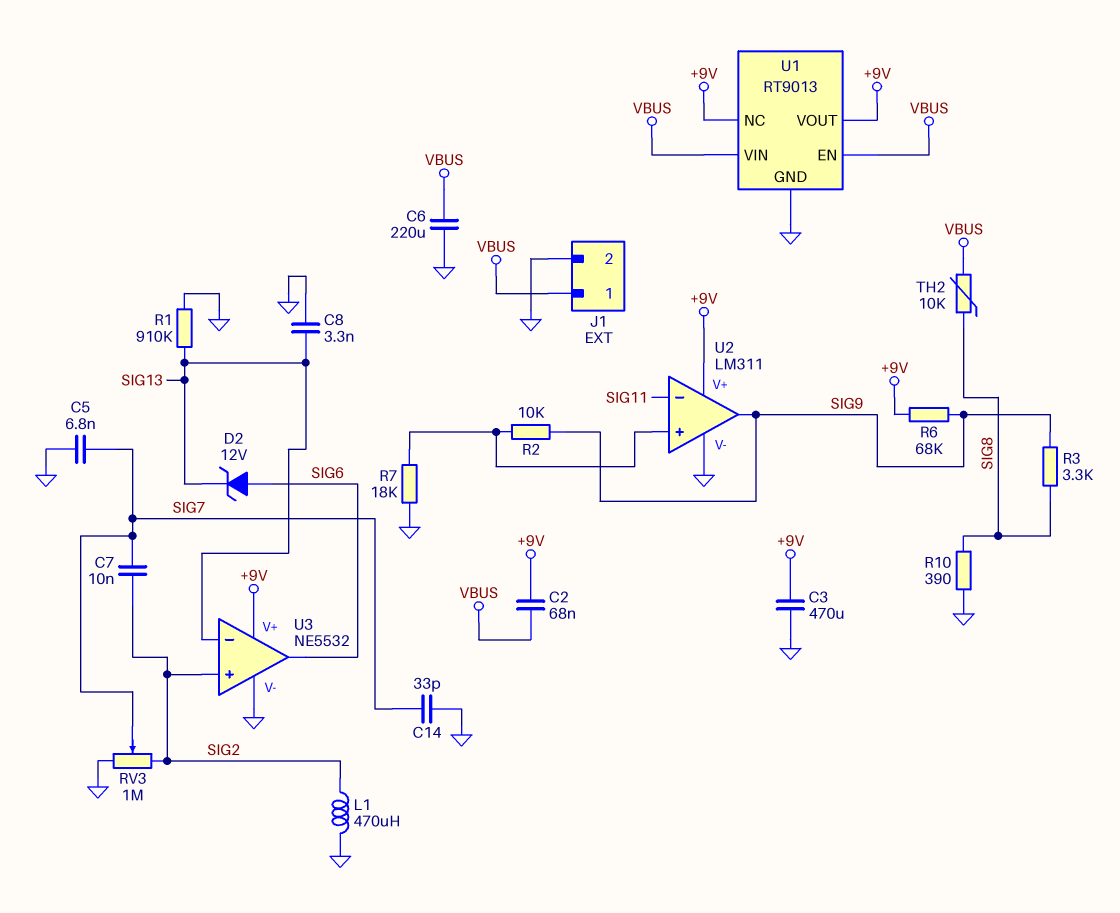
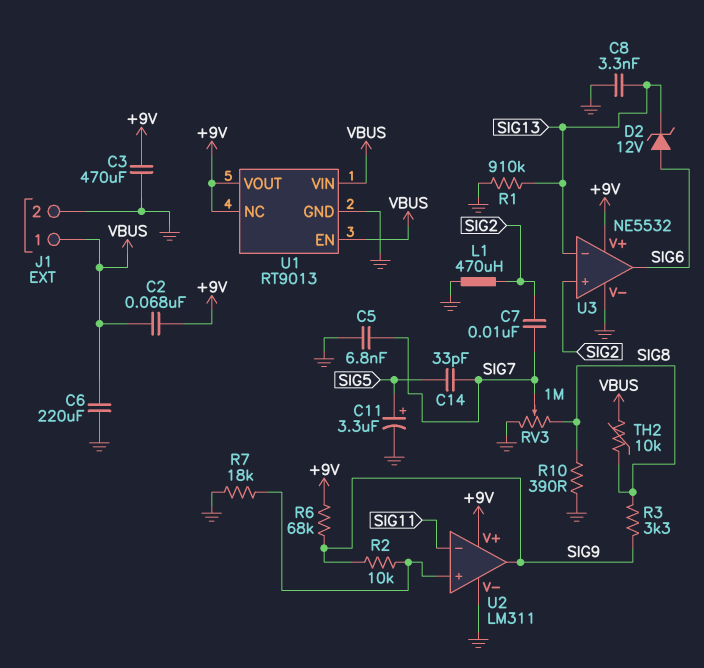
C11: none -> 3.3uF (plus SIG5, minus GND)
C14: 33pF (GND, SIG7) -> 33pF (SIG5, SIG7)
RV3: 1M (GND, SIG2, wiper SIG7) -> 1M (GND, SIG8, wiper SIG7)

